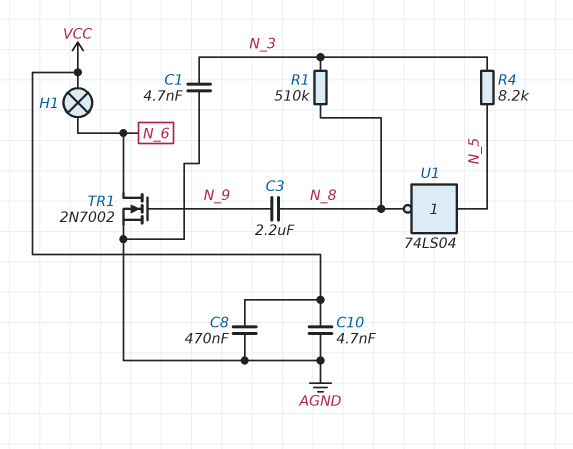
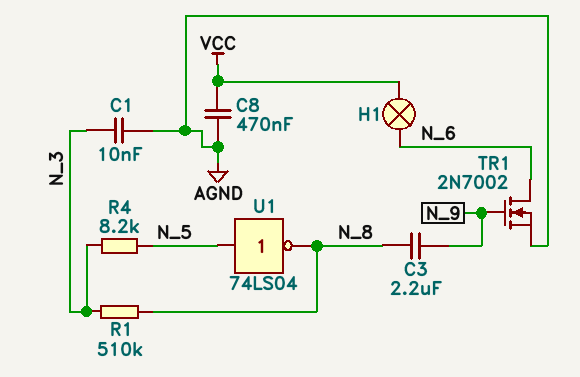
C1: 4.7nF (AGND, N_3) -> 10nF (AGND, N_3)
C10: 4.7nF (AGND, VCC) -> none

